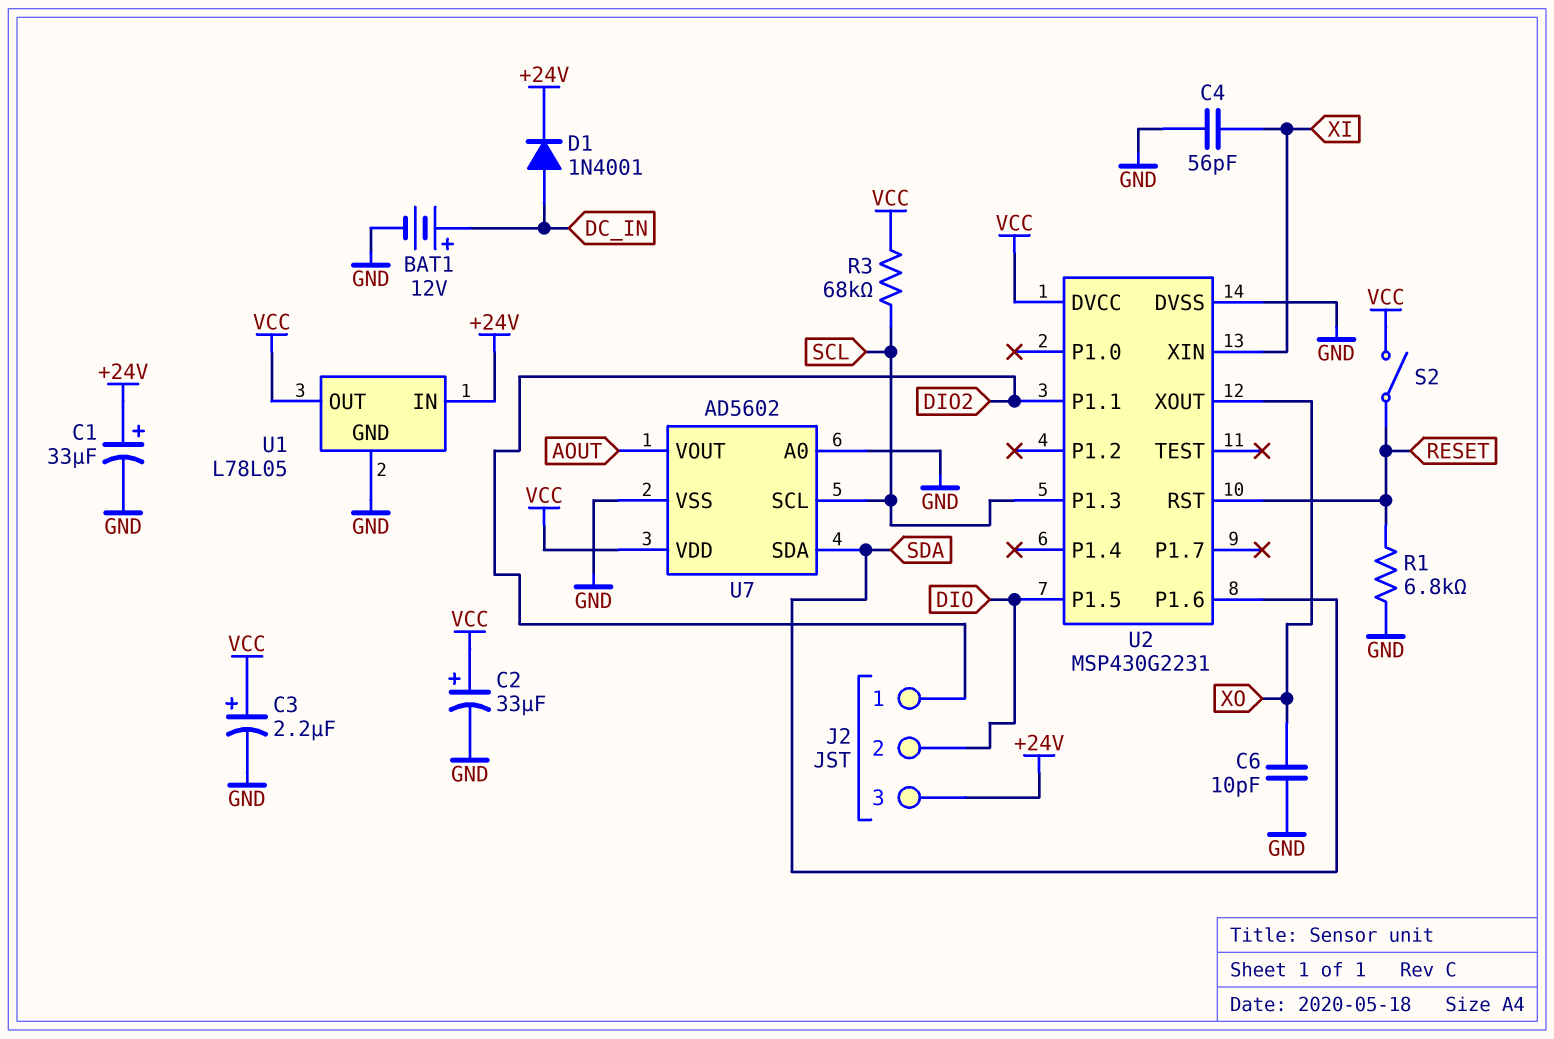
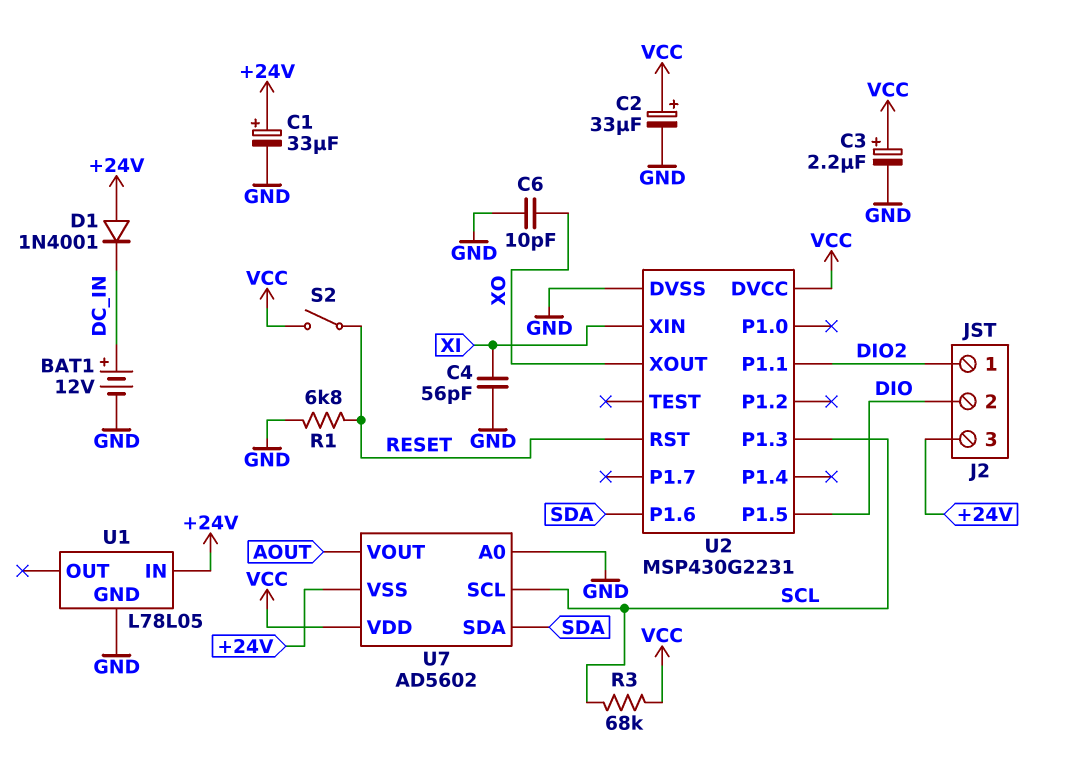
D1: diode 1N4001 (A DC_IN, K +24V) -> diode 1N4001 (A +24V, K DC_IN)
U1 pin OUT: VCC -> none
U7 pin VSS: GND -> +24V

